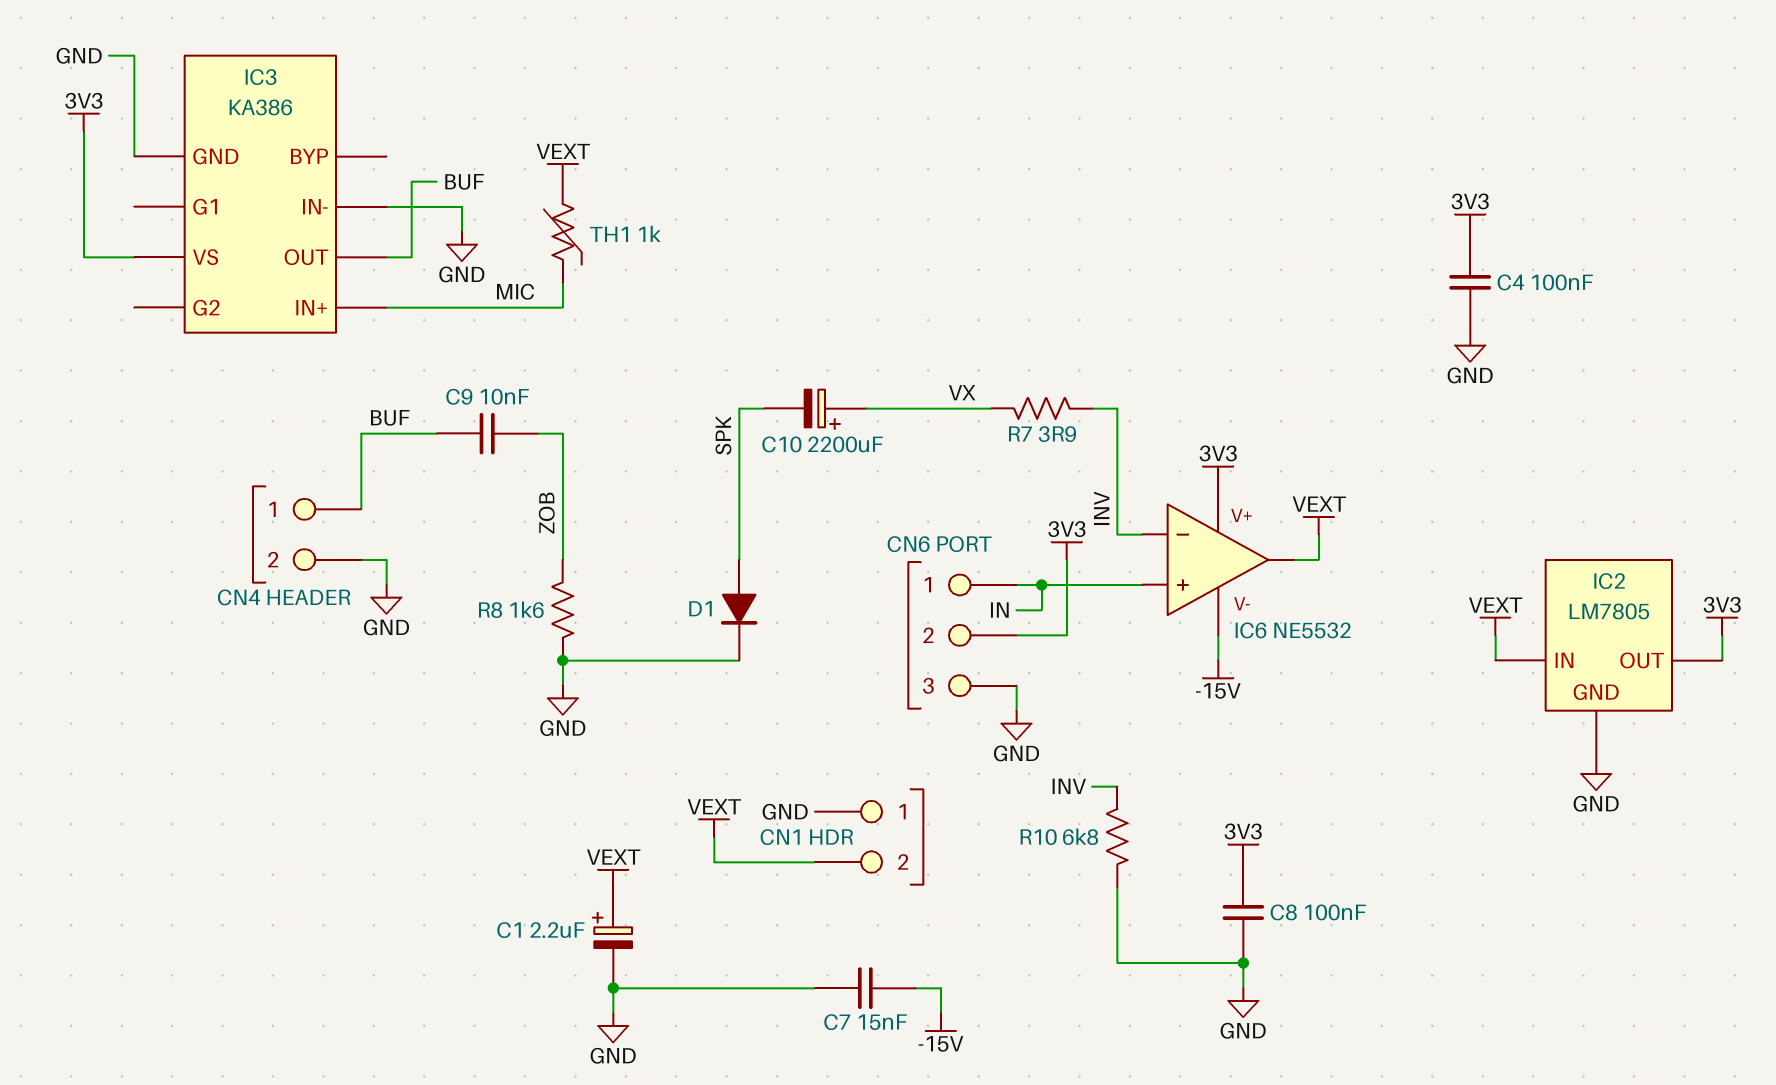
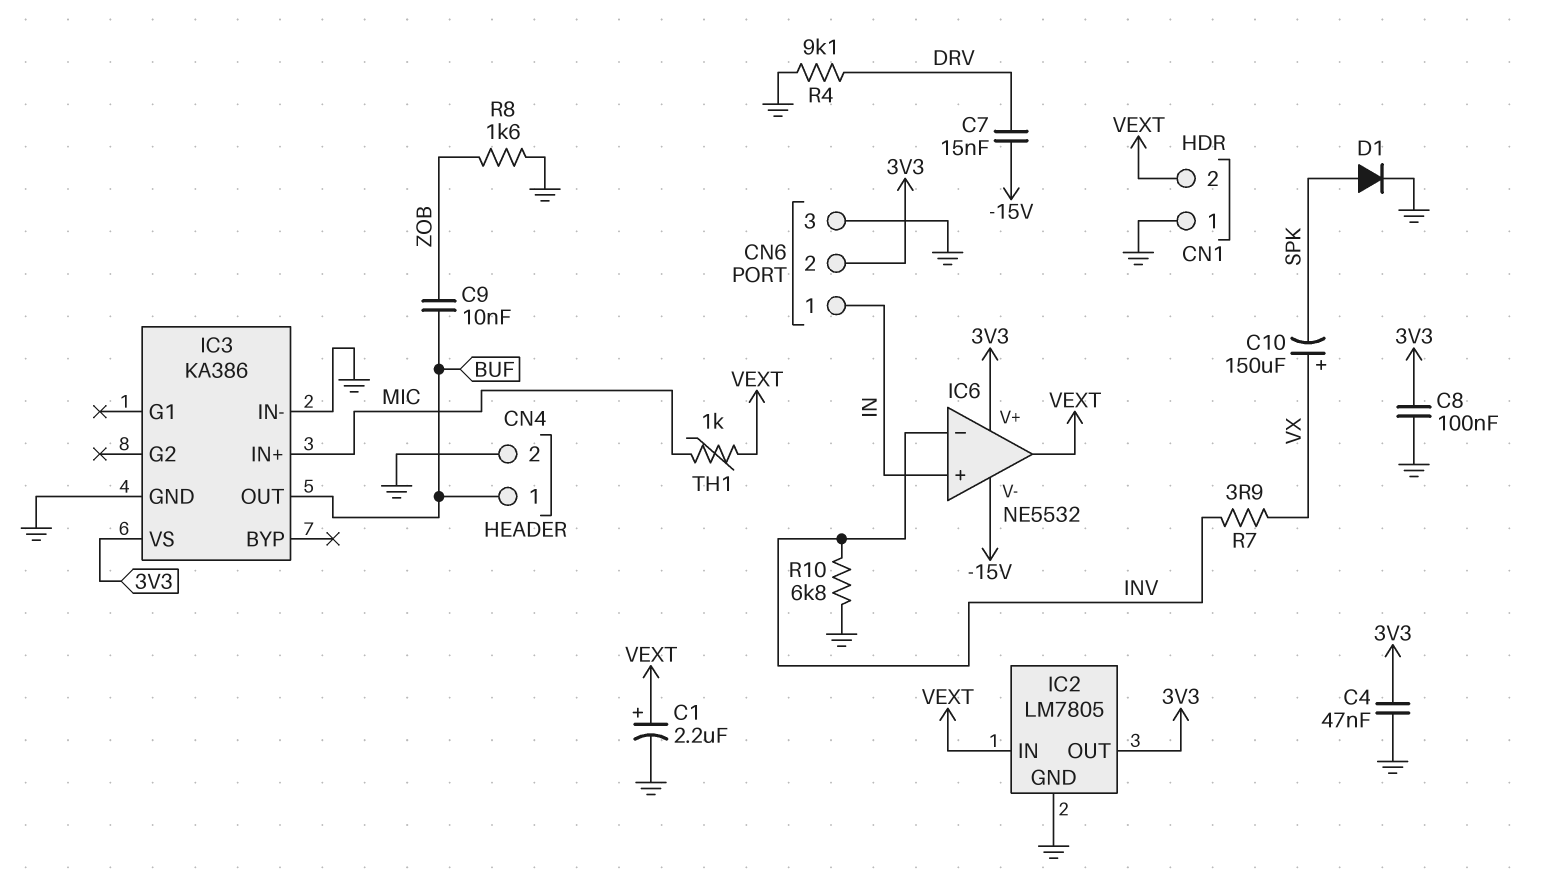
C4: 100nF (3V3, GND) -> 47nF (3V3, GND)
C7: 15nF (-15V, GND) -> 15nF (-15V, DRV)
C10: 2200uF (plus VX, minus SPK) -> 150uF (plus VX, minus SPK)
R4: none -> 9.1k (DRV, GND)

